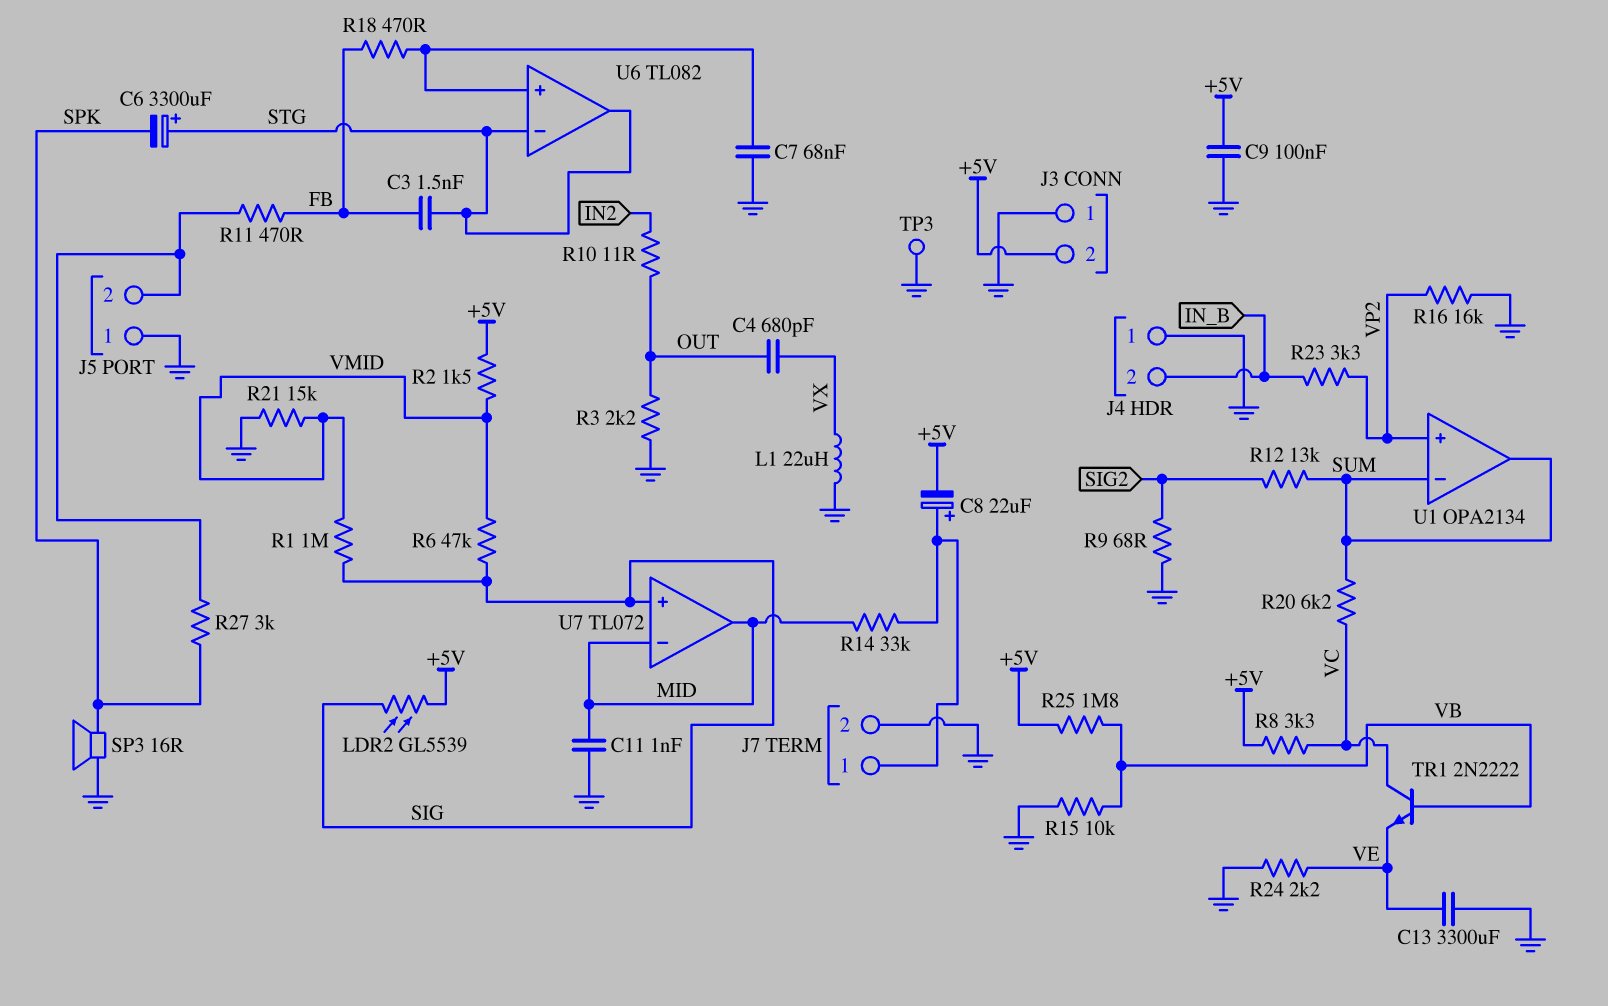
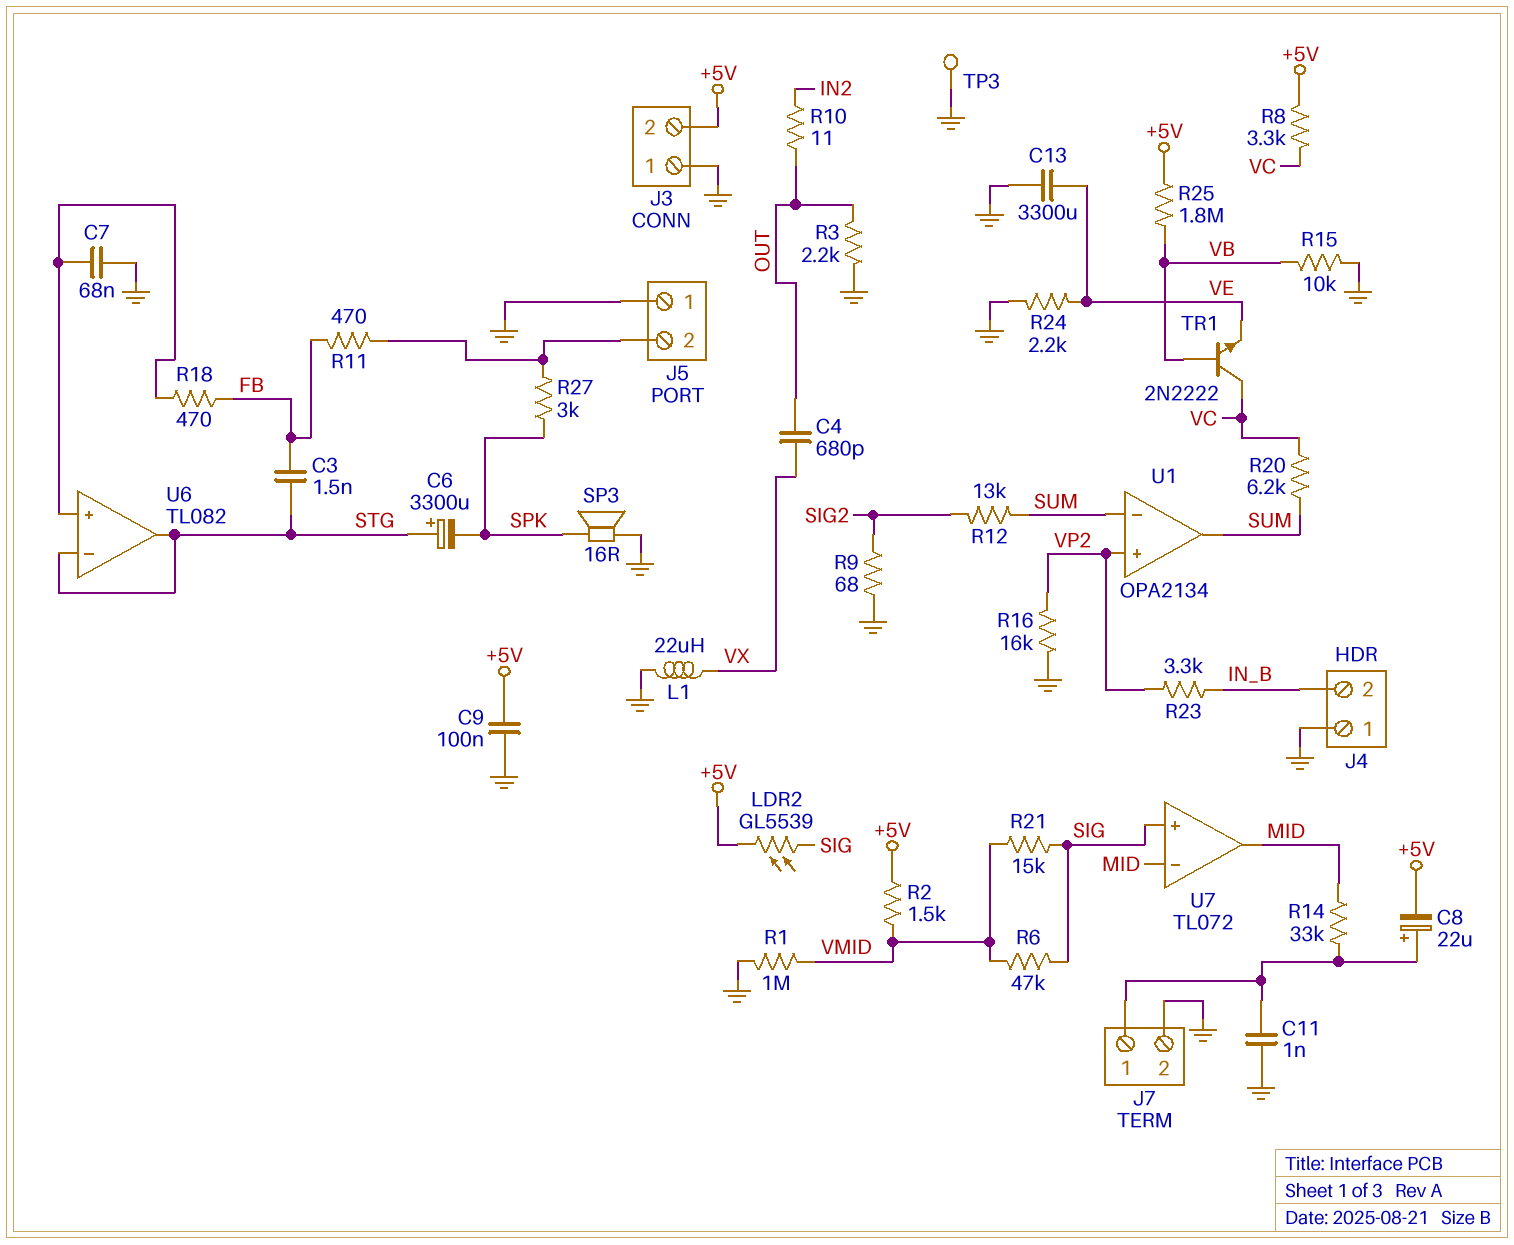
C11: 1nF (GND, MID) -> 1nF (GND, J7/1)
R1: 1M (SIG, VMID) -> 1M (GND, VMID)
R21: 15k (GND, VMID) -> 15k (SIG, VMID)

